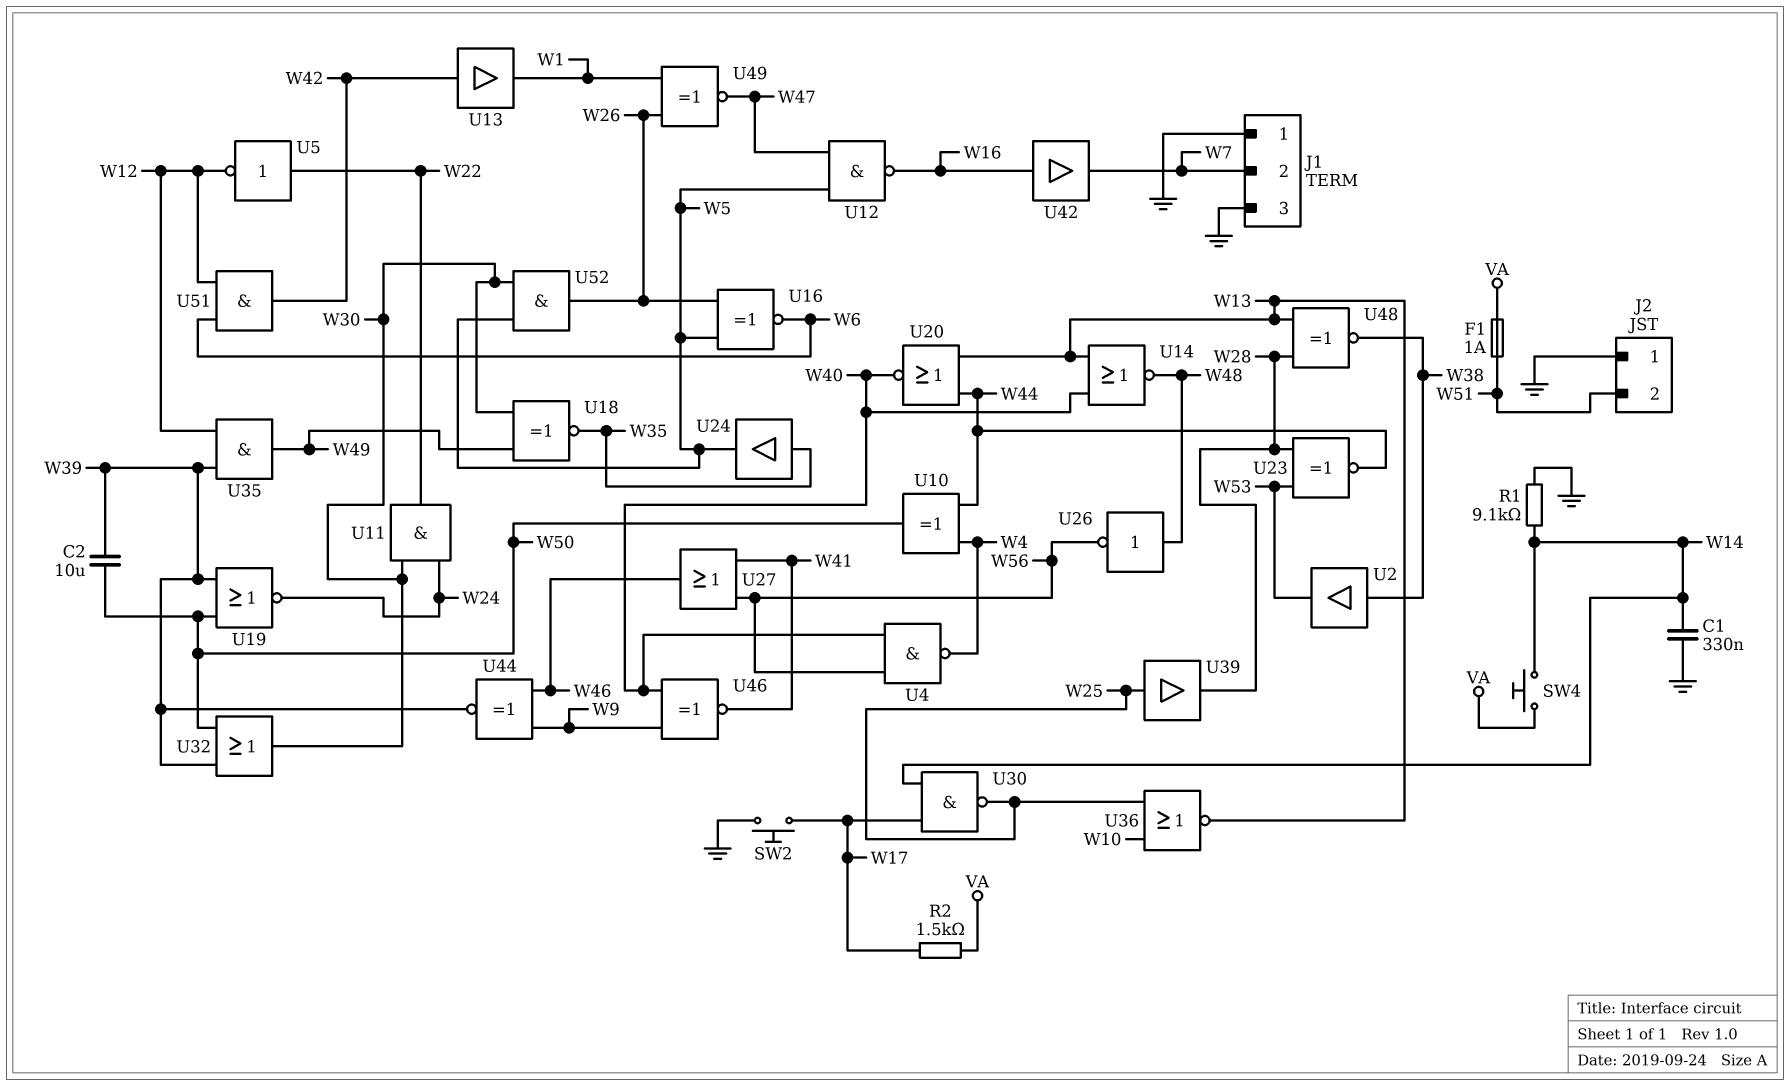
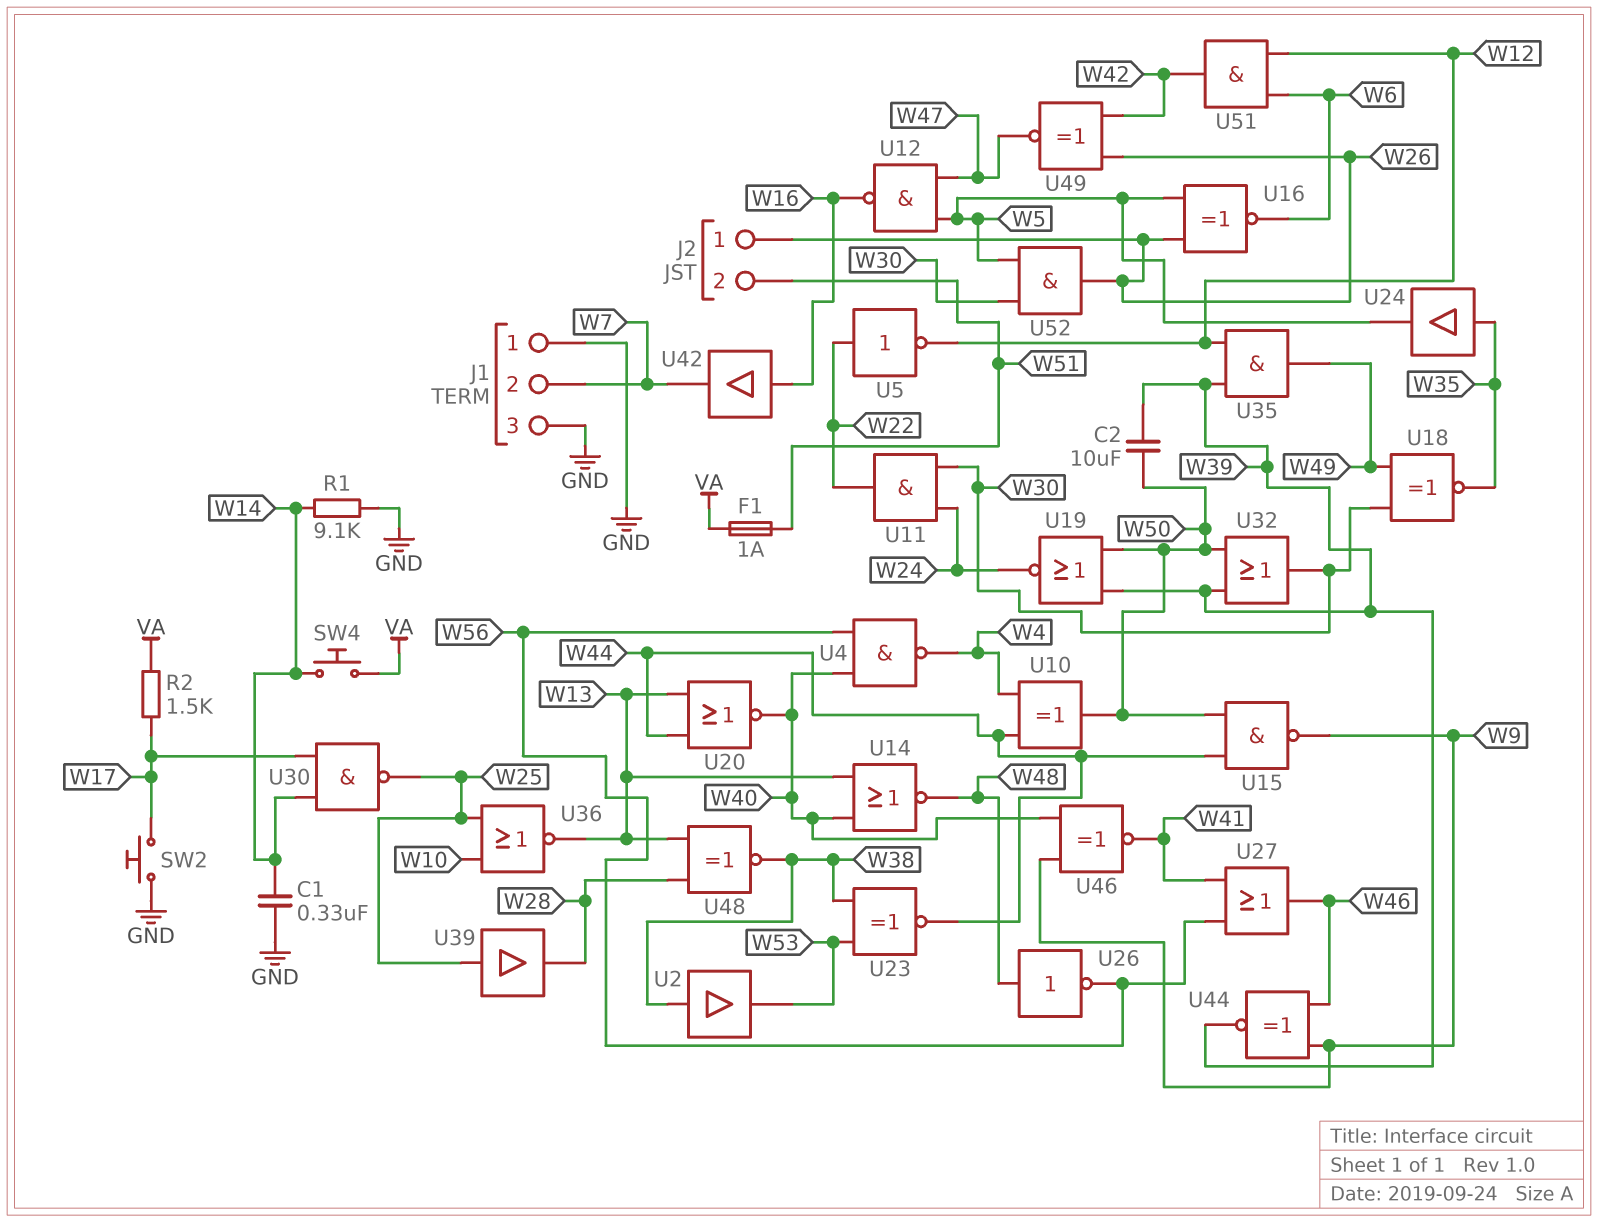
J2 pin 1: GND -> W26
U13: buffer (in W42, out W1) -> none
U15: none -> NAND (in W44, in W50, out W9)
U23: XNOR (in W28, in W53, out W44) -> XNOR (in W38, in W53, out W44)
U49: XNOR (in W1, in W26, out W47) -> XNOR (in W26, in W42, out W47)

